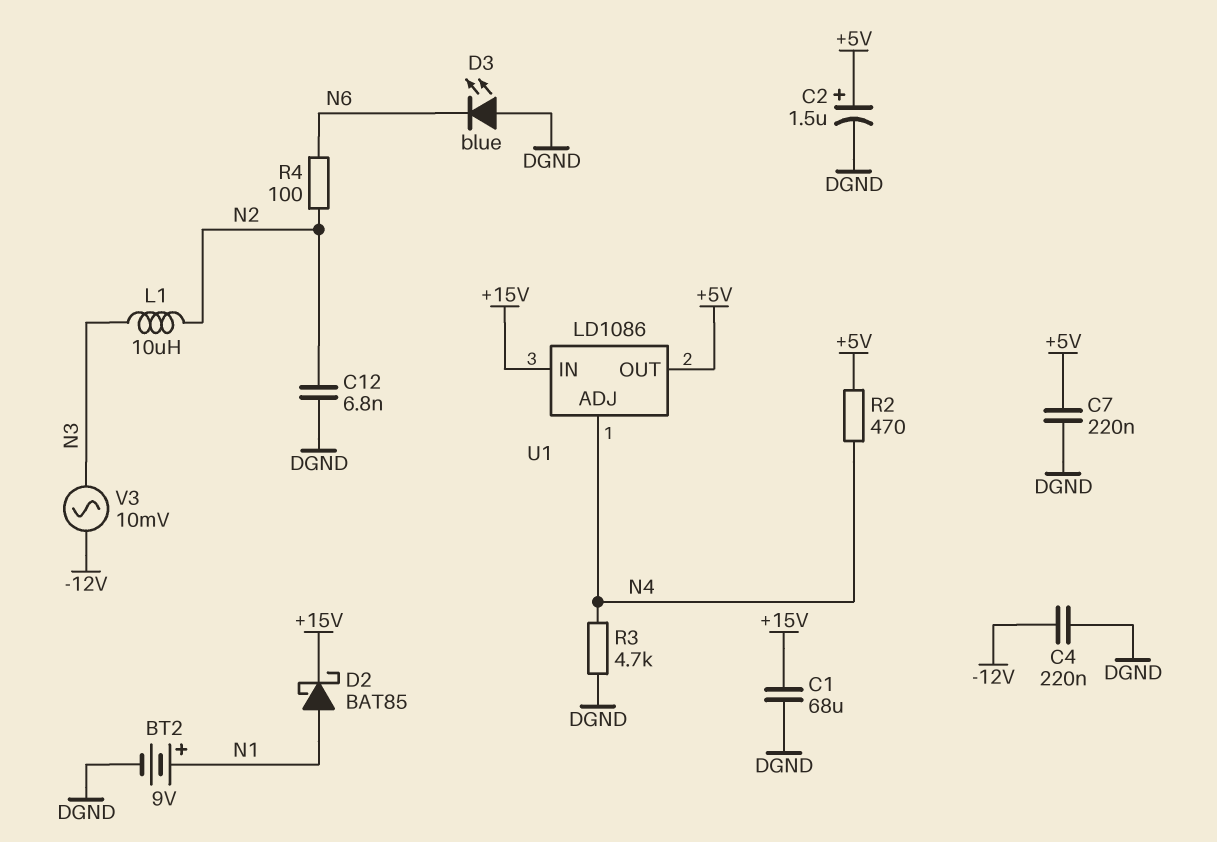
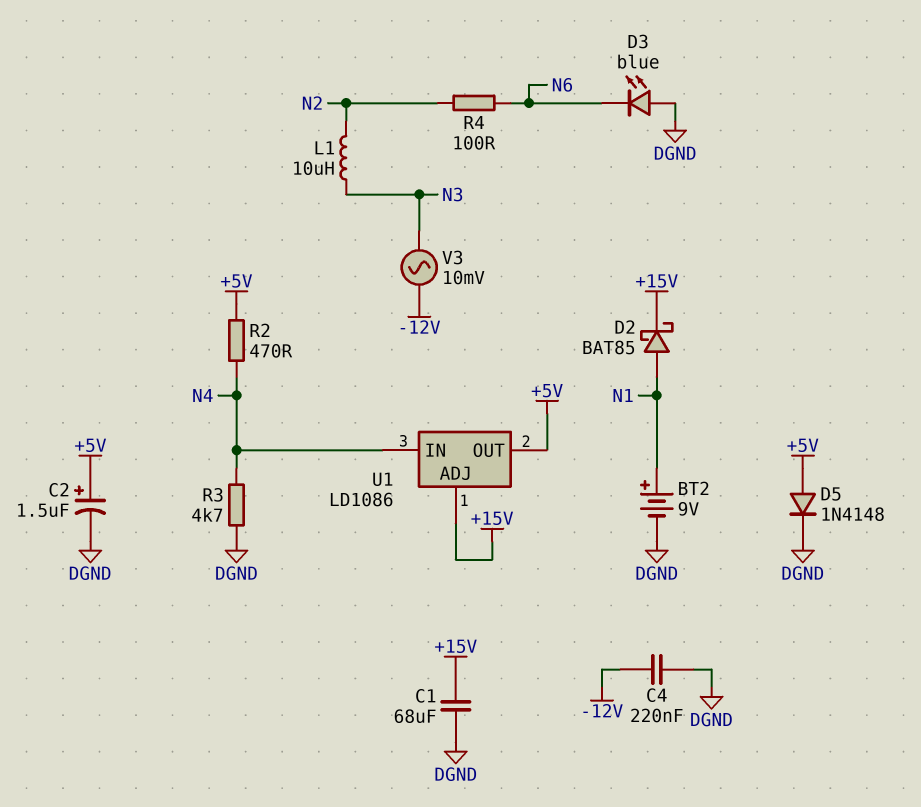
C7: 220nF (+5V, DGND) -> none
C12: 6.8nF (DGND, N2) -> none
D5: none -> diode 1N4148 (A +5V, K DGND)
U1 pin ADJ: N4 -> +15V
U1 pin IN: +15V -> N4

